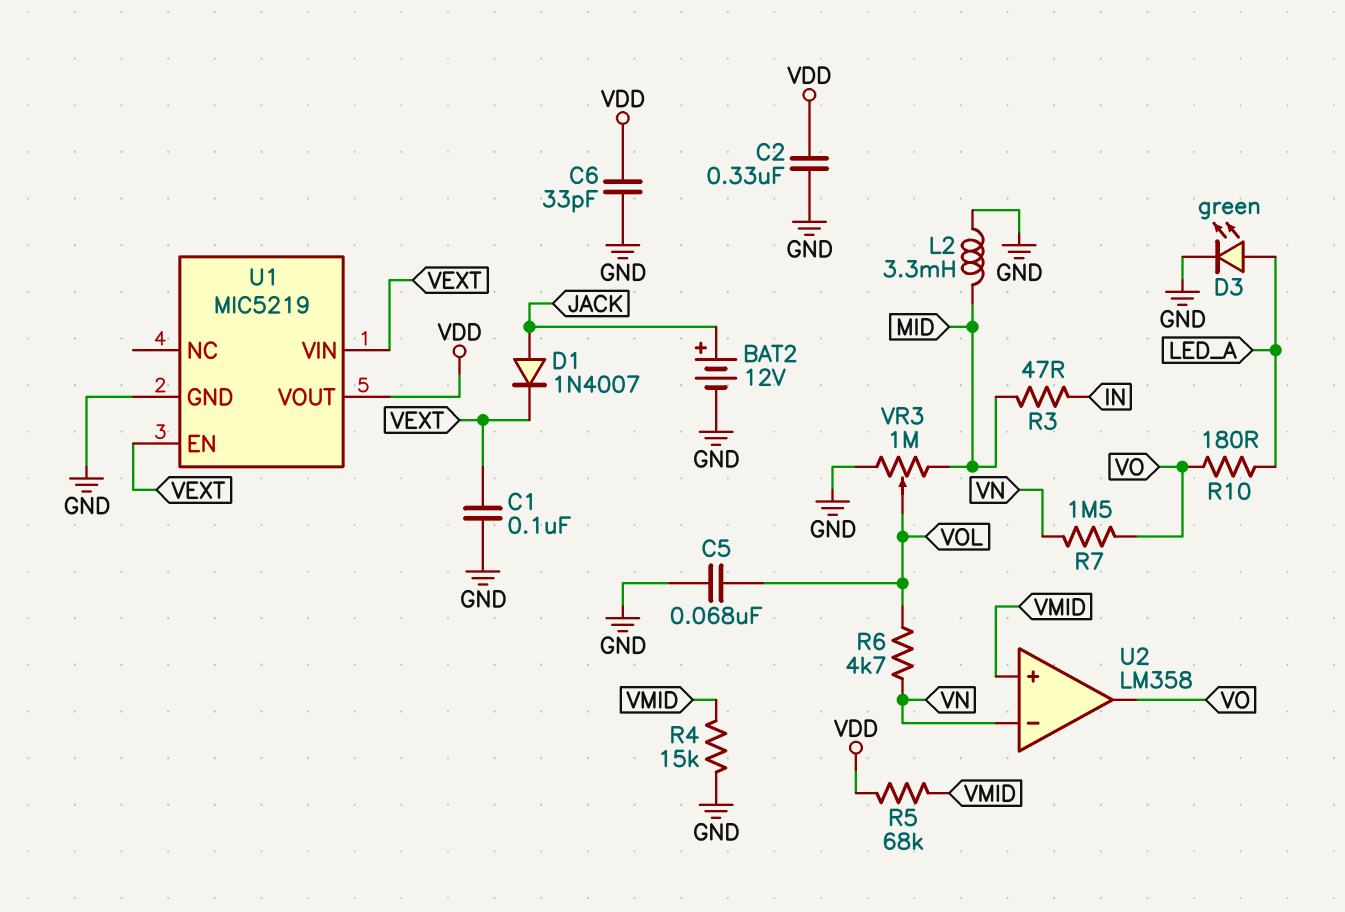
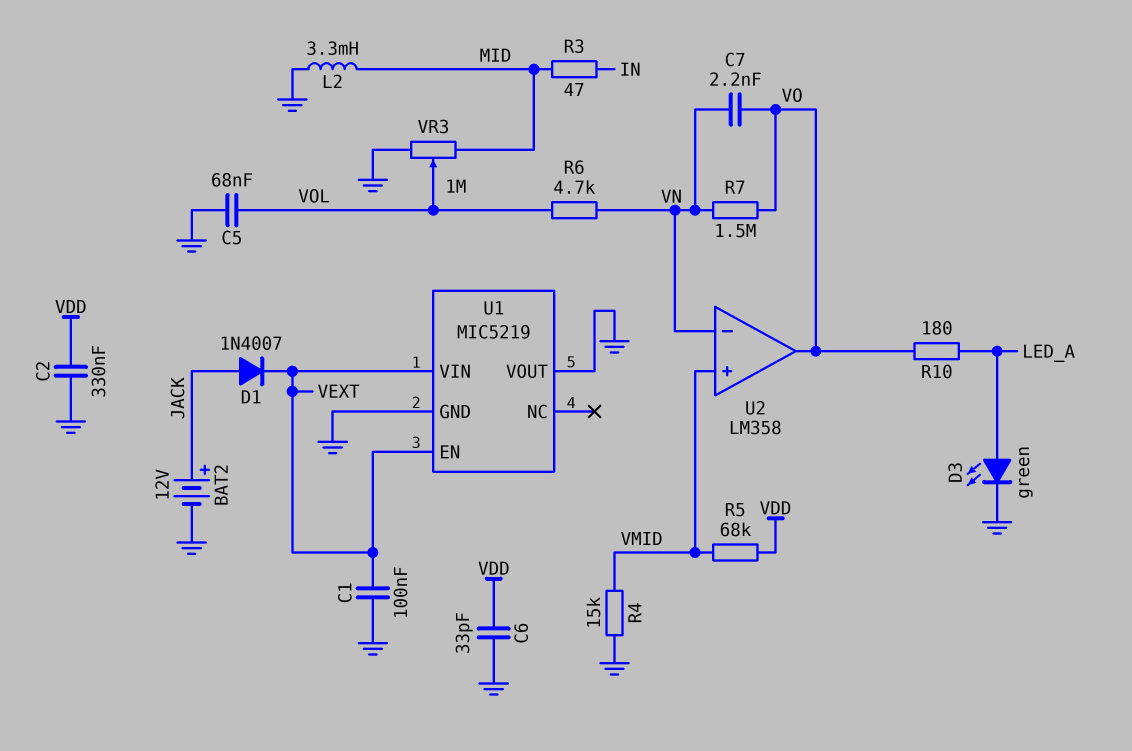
C7: none -> 2.2nF (VN, VO)
U1 pin VOUT: VDD -> GND

